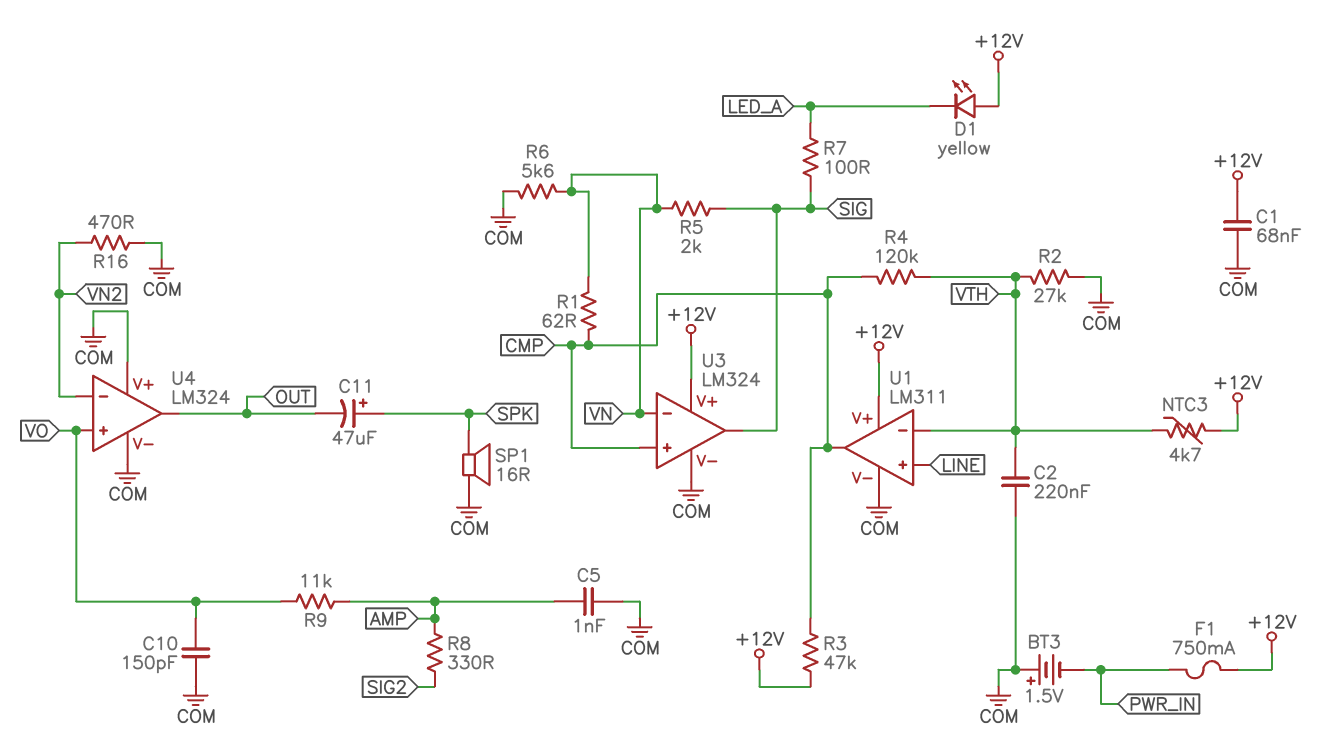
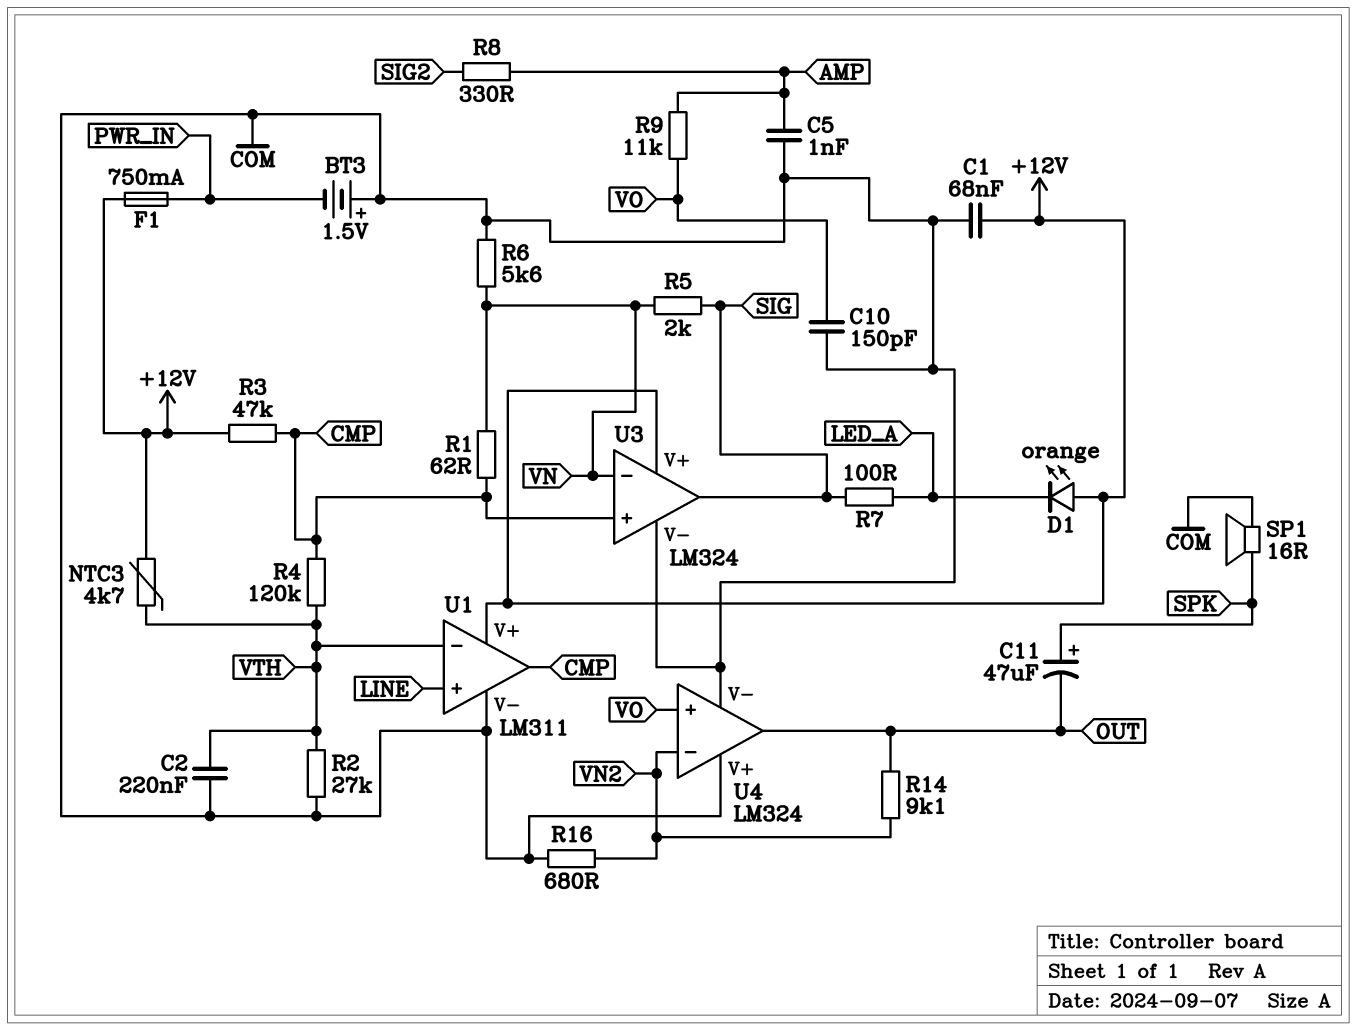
D1: LED yellow (A +12V, K LED_A) -> LED orange (A +12V, K LED_A)
R14: none -> 9.1k (OUT, VN2)
R16: 470 (COM, VN2) -> 680 (COM, VN2)

